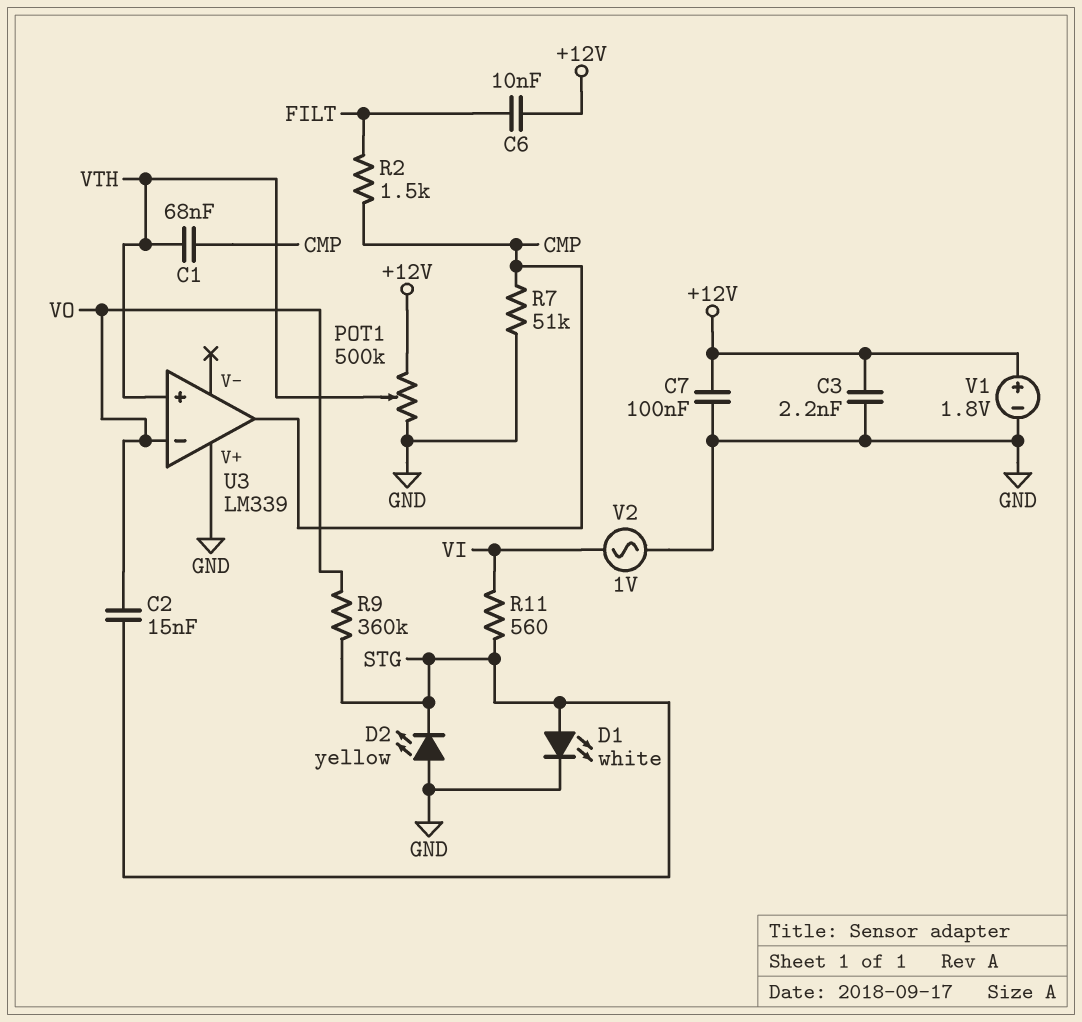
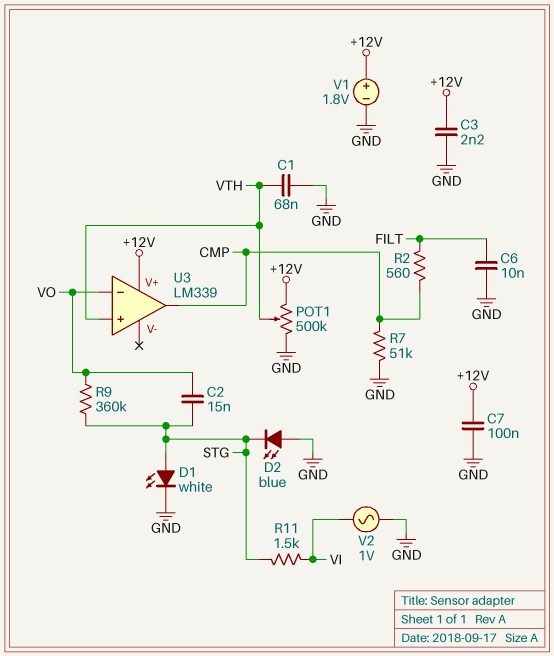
C1: 68nF (CMP, VTH) -> 68nF (GND, VTH)
C6: 10nF (+12V, FILT) -> 10nF (FILT, GND)
D2: LED yellow (A GND, K STG) -> LED blue (A GND, K STG)
R2: 1.5k (CMP, FILT) -> 560 (CMP, FILT)
R11: 560 (STG, VI) -> 1.5k (STG, VI)
U3 pin V+: GND -> +12V

